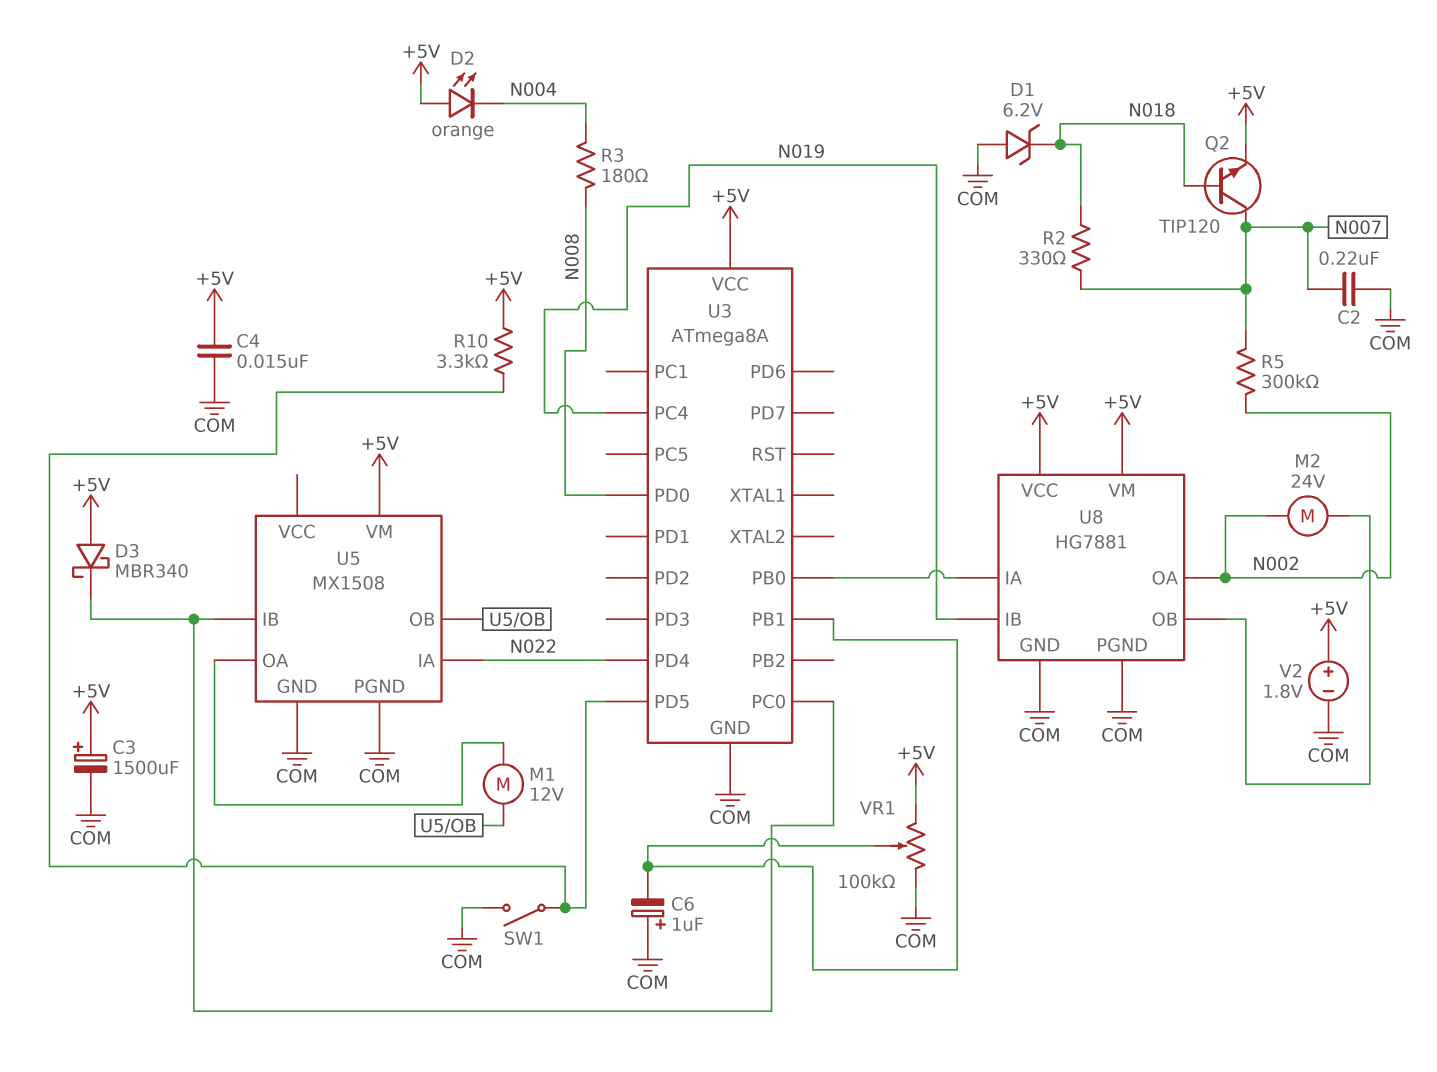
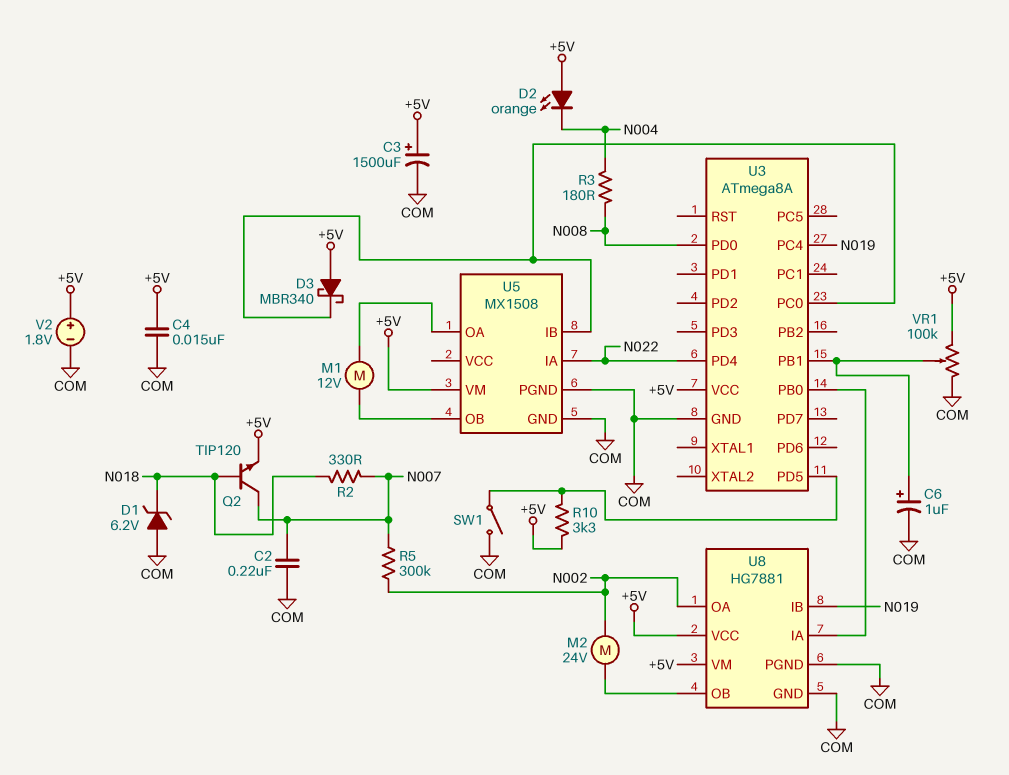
C6: 1uF (plus COM, minus U3/PB1) -> 1uF (plus U3/PB1, minus COM)

